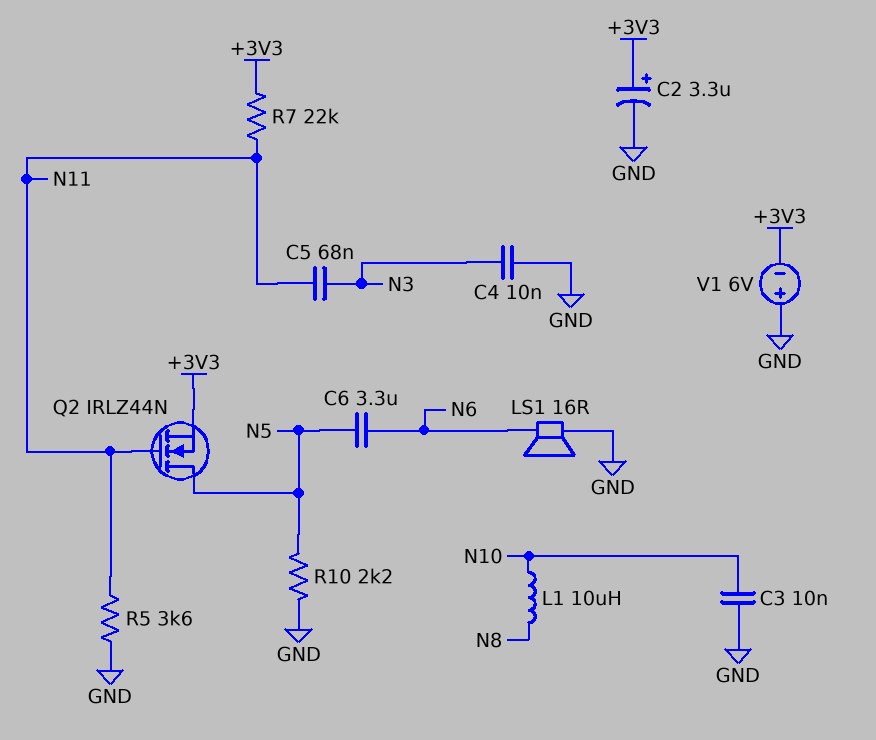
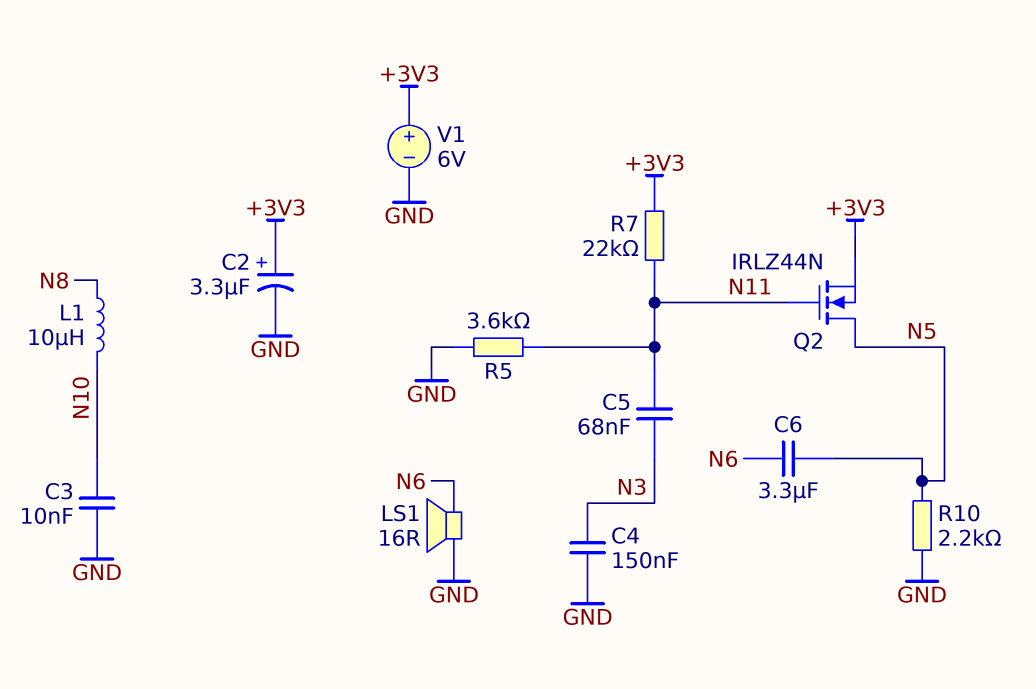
C4: 10nF (GND, N3) -> 150nF (GND, N3)
V1: 6V (plus GND, minus +3V3) -> 6V (plus +3V3, minus GND)

